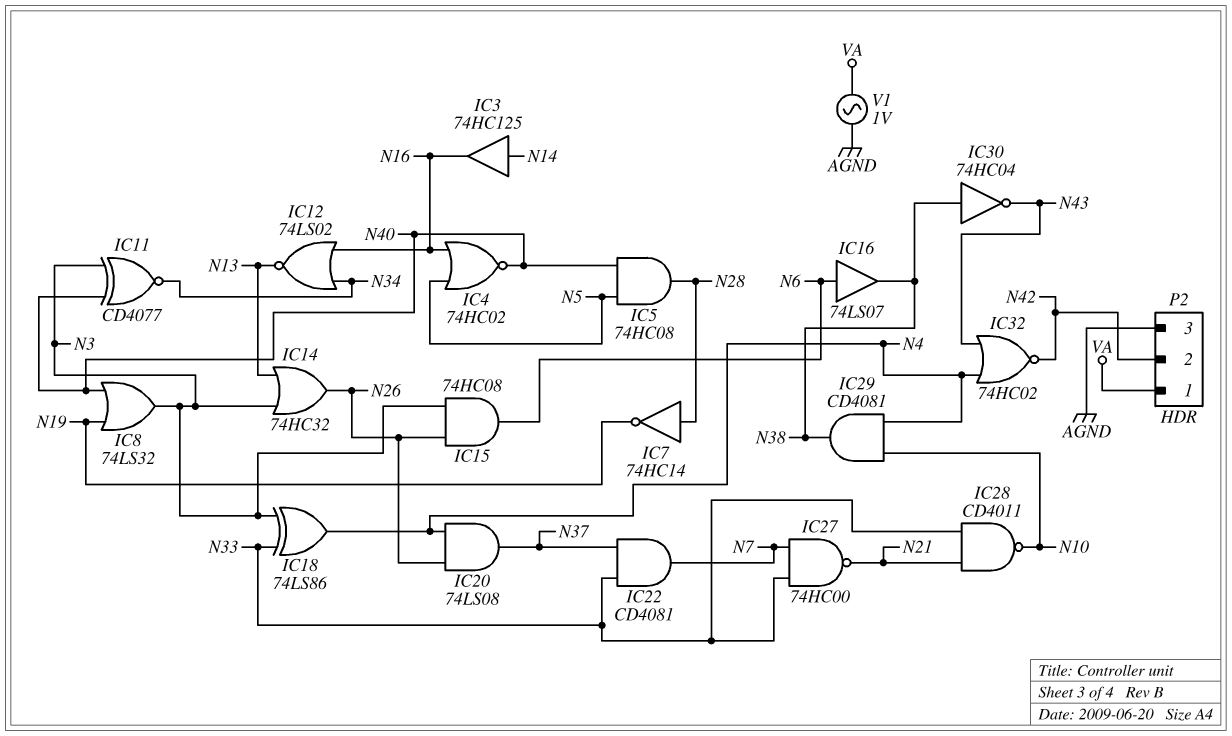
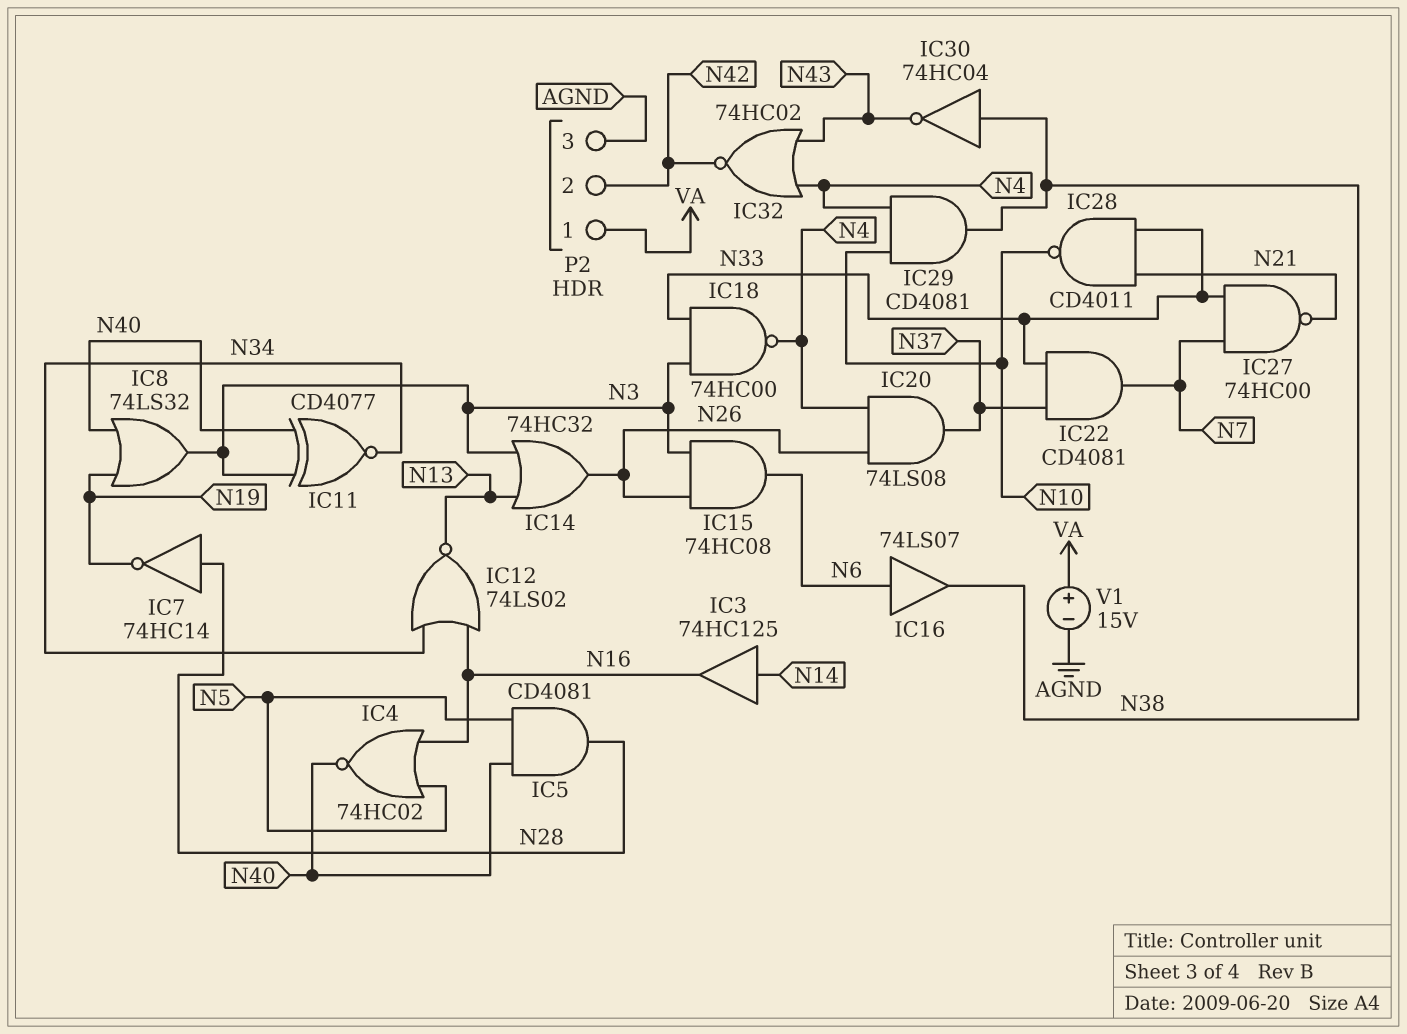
IC5: AND 74HC08 (in N5, in N40, out N28) -> AND CD4081 (in N5, in N40, out N28)
IC18: XOR 74LS86 (in N3, in N33, out N4) -> NAND 74HC00 (in N3, in N33, out N4)
V1: AC 1V (AGND, VA) -> 15V (plus VA, minus AGND)

